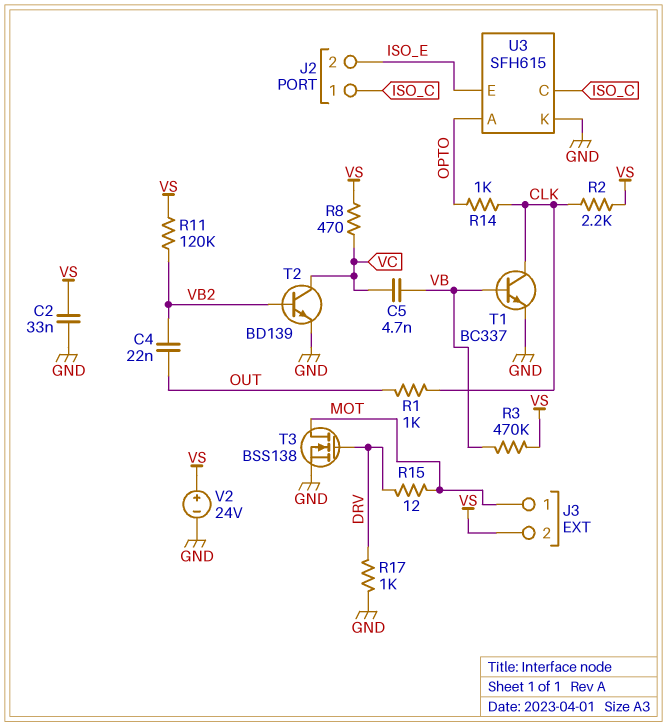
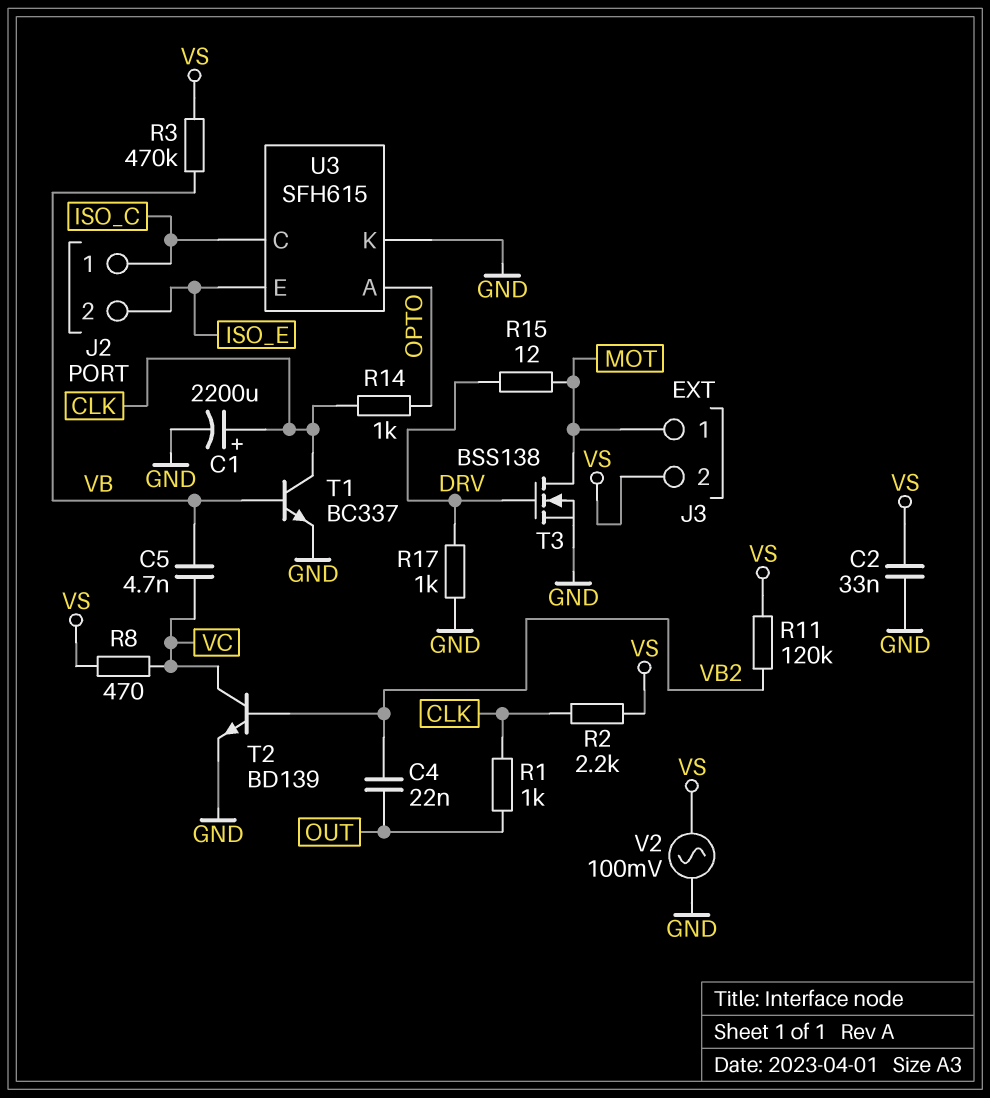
C1: none -> 2200uF (plus CLK, minus GND)
V2: 24V (plus VS, minus GND) -> AC 100mV (GND, VS)

